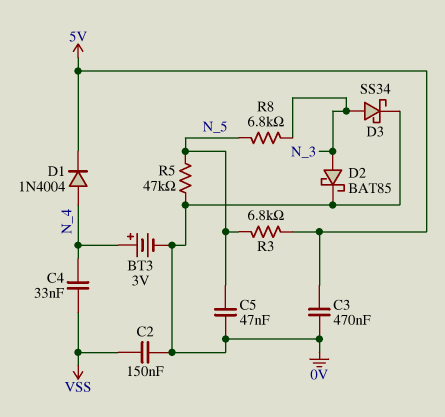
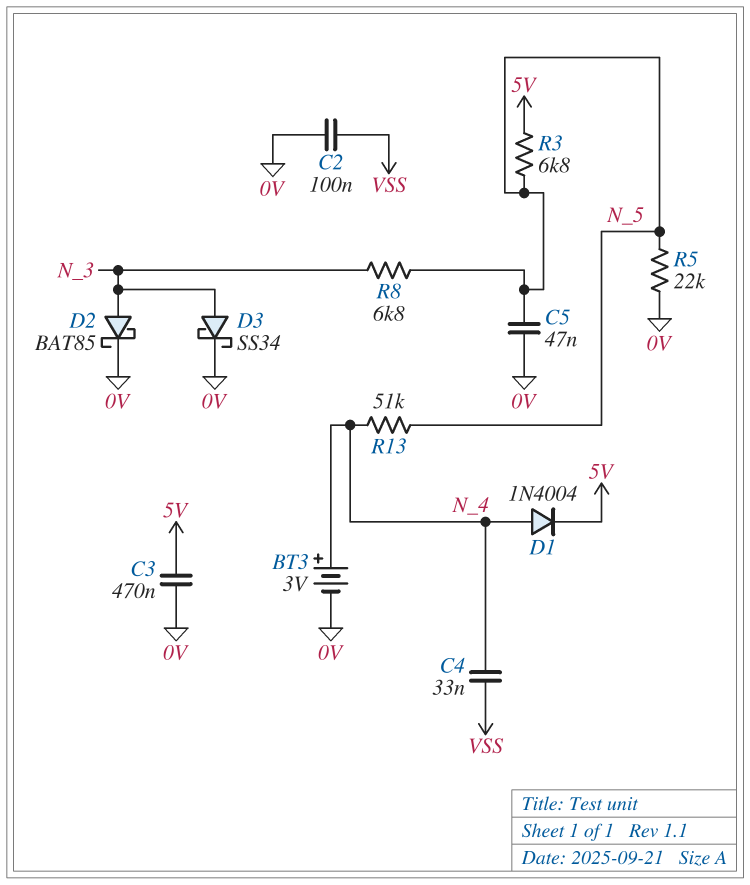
C2: 150nF (0V, VSS) -> 100nF (0V, VSS)
R5: 47k (0V, N_5) -> 22k (0V, N_5)
R13: none -> 51k (N_4, N_5)

